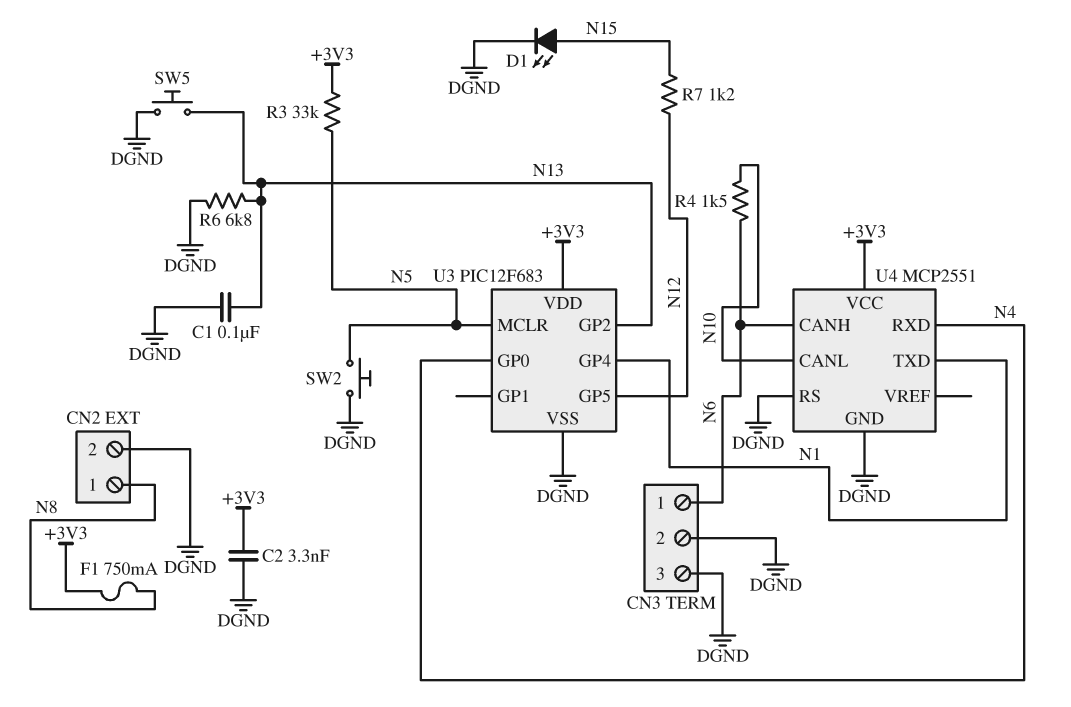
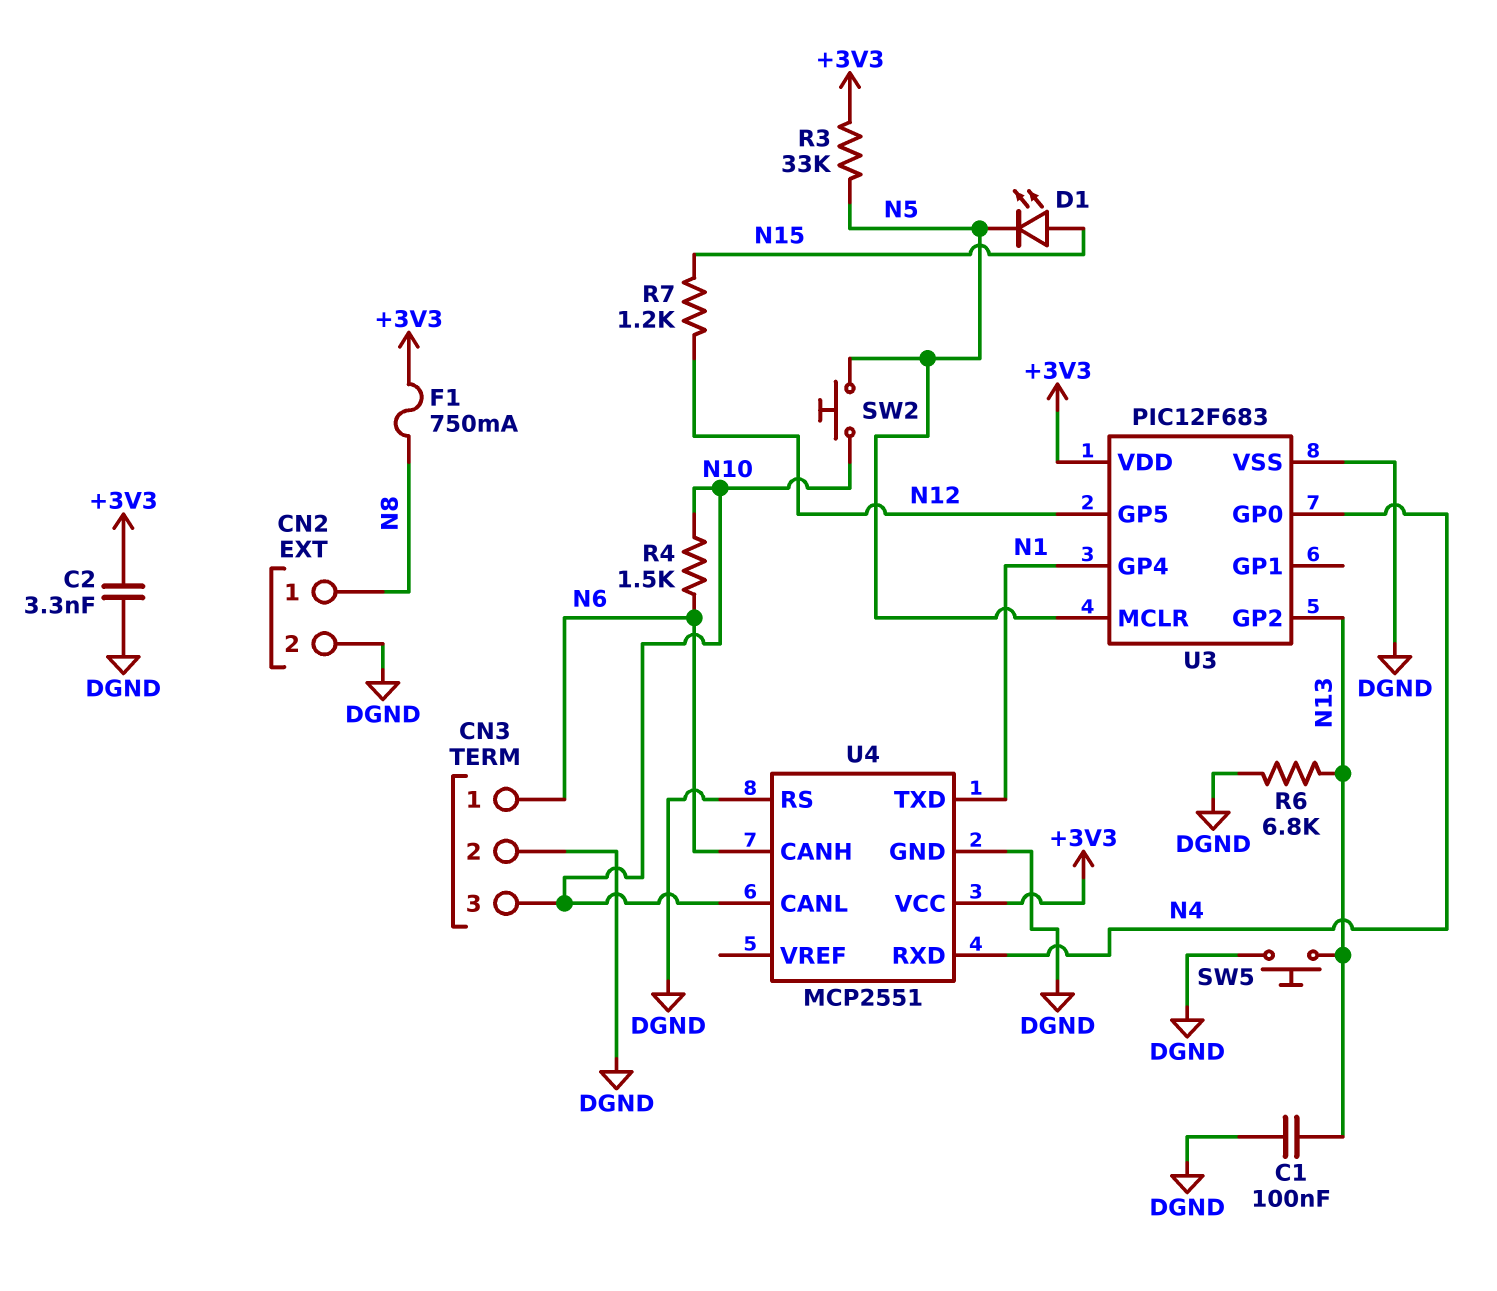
CN3 pin 3: DGND -> N10
D1: LED (A N15, K DGND) -> LED (A N15, K N5)
SW2: button (DGND, N5) -> button (N5, N10)

